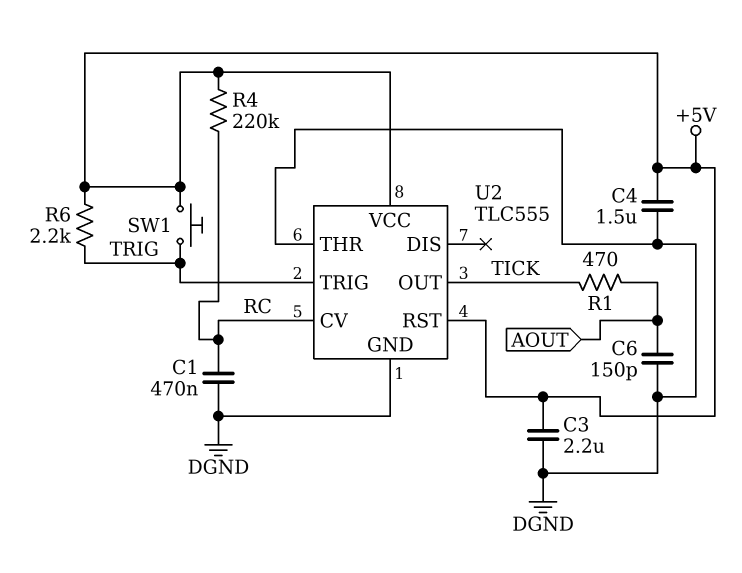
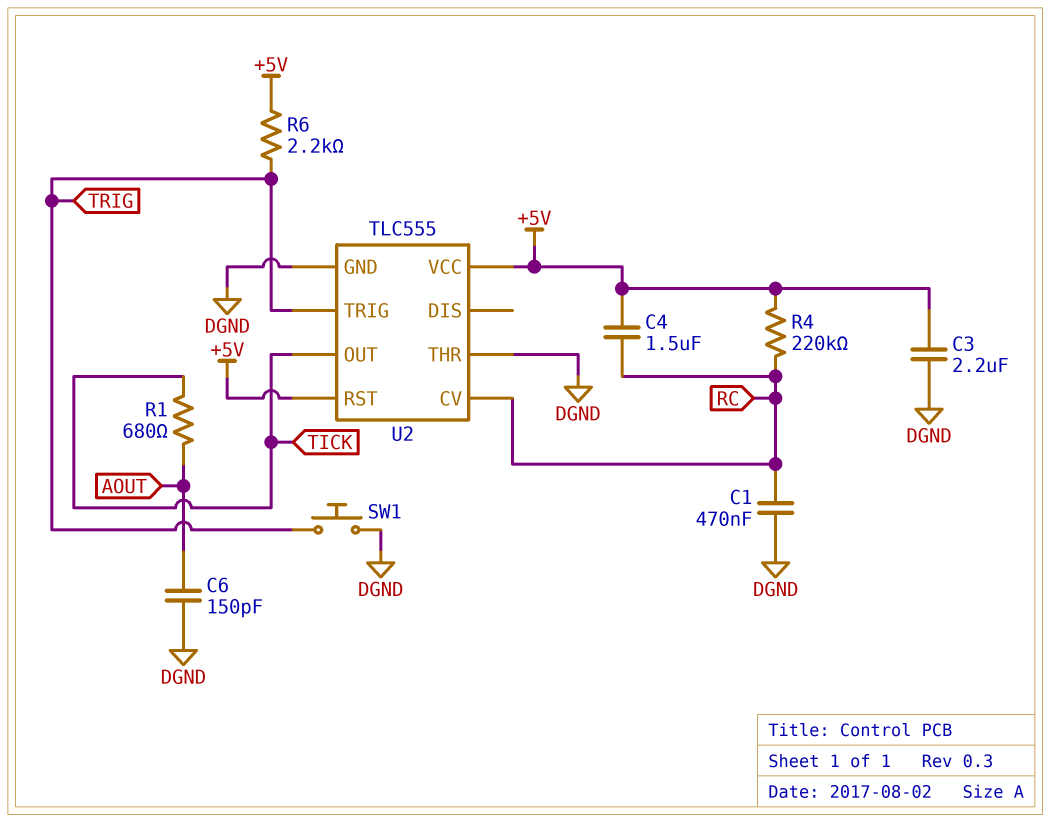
C4: 1.5uF (+5V, DGND) -> 1.5uF (+5V, RC)
R1: 470 (AOUT, TICK) -> 680 (AOUT, TICK)
SW1: button (+5V, TRIG) -> button (DGND, TRIG)

